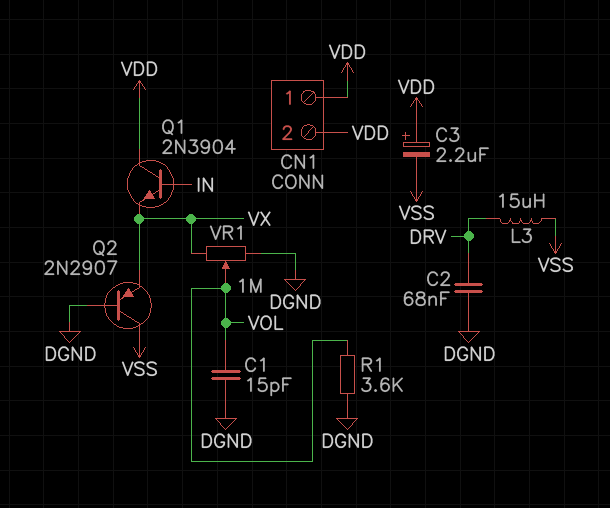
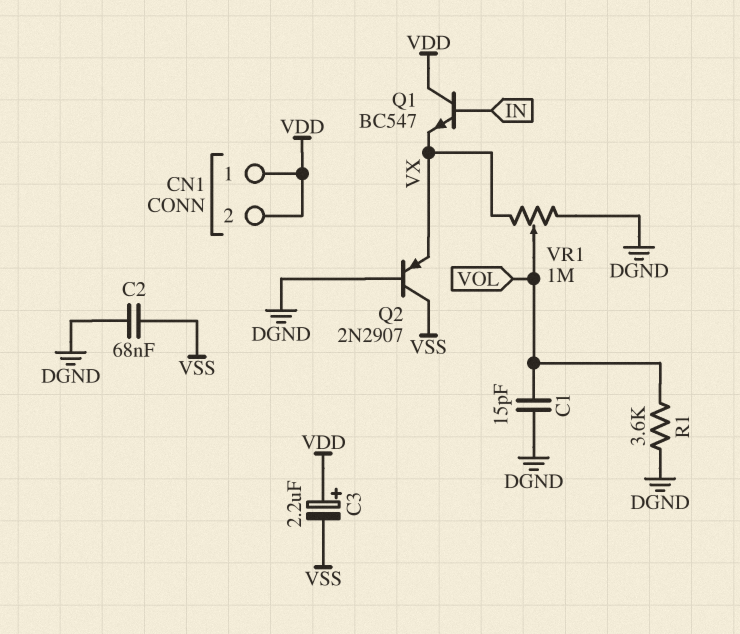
C2: 68nF (DGND, DRV) -> 68nF (DGND, VSS)
L3: 15uH (DRV, VSS) -> none
Q1: NPN 2N3904 (B IN, C VDD, E VX) -> NPN BC547 (B IN, C VDD, E VX)

